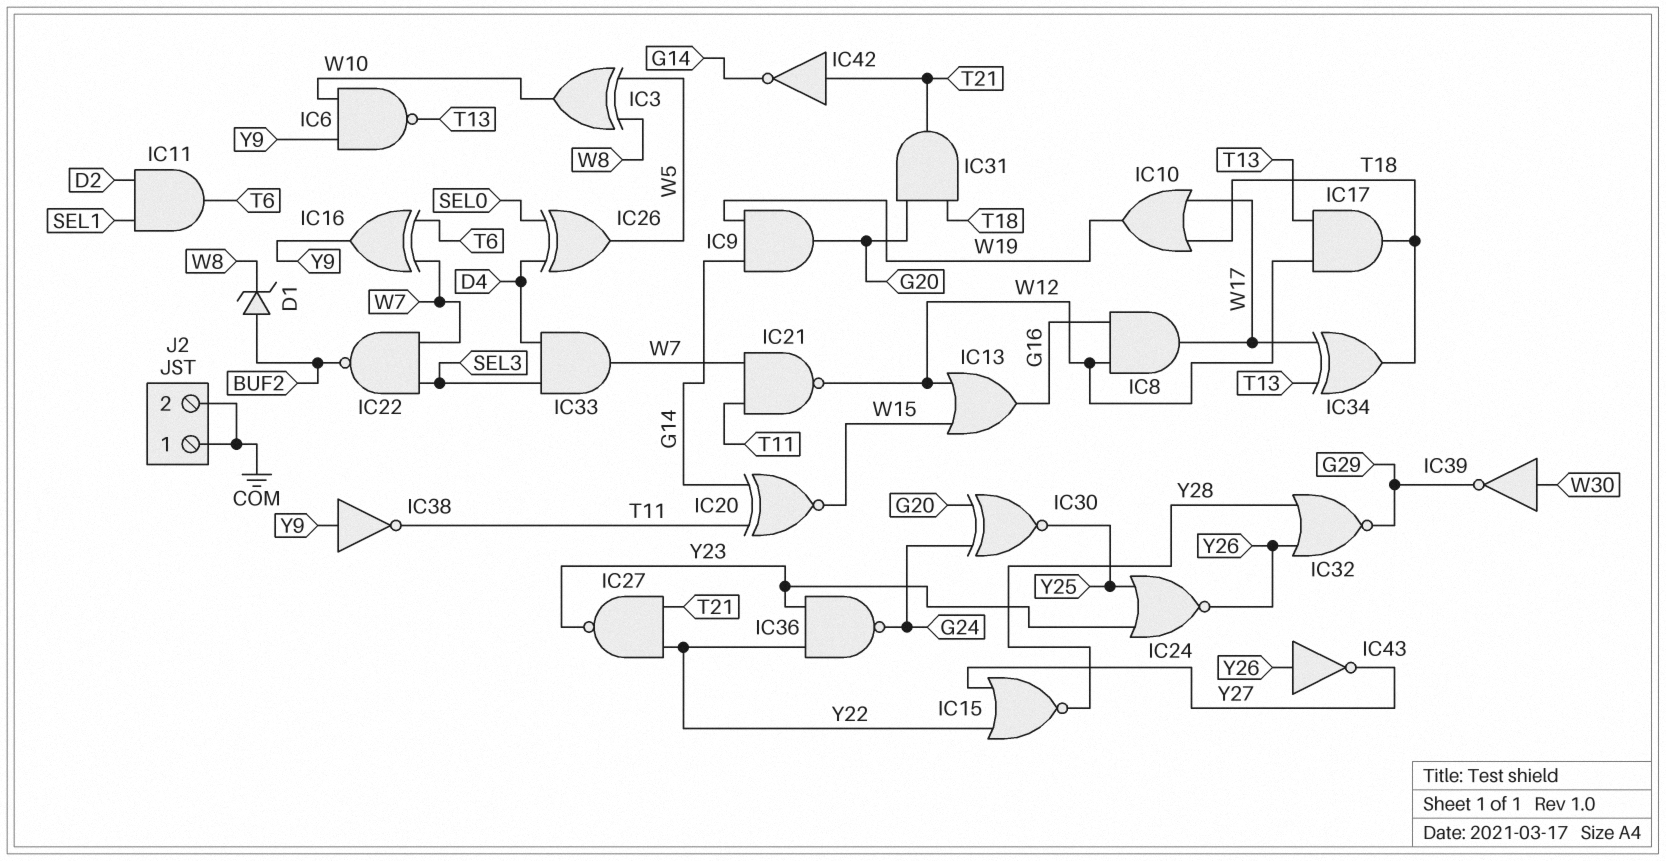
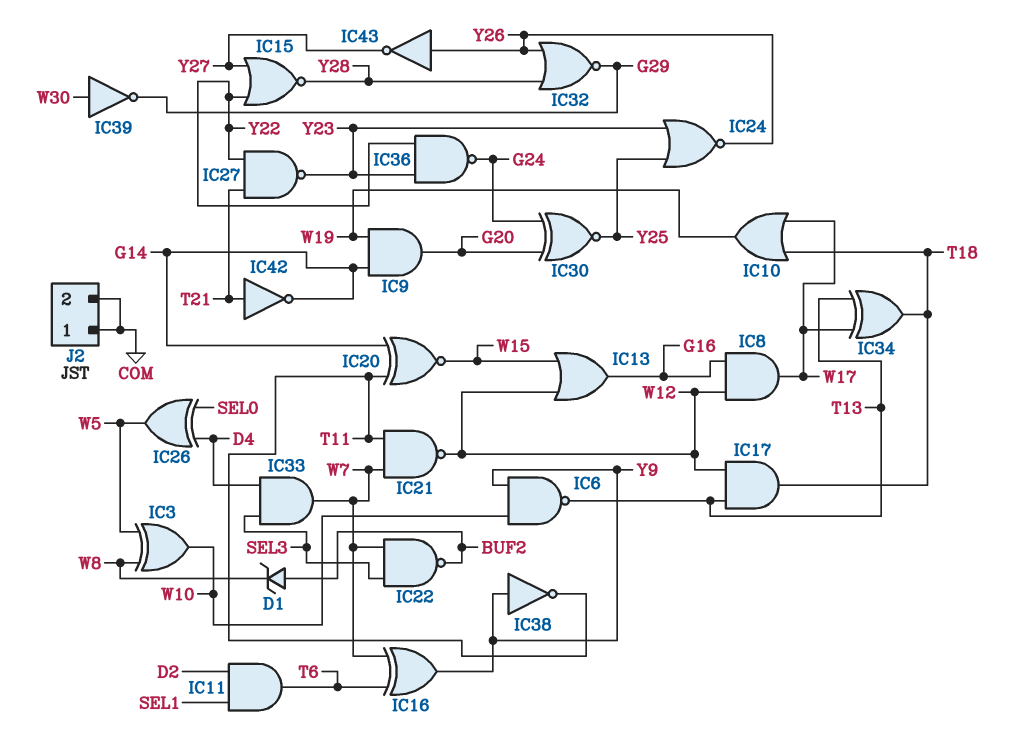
IC31: AND (in G20, in T18, out T21) -> none

